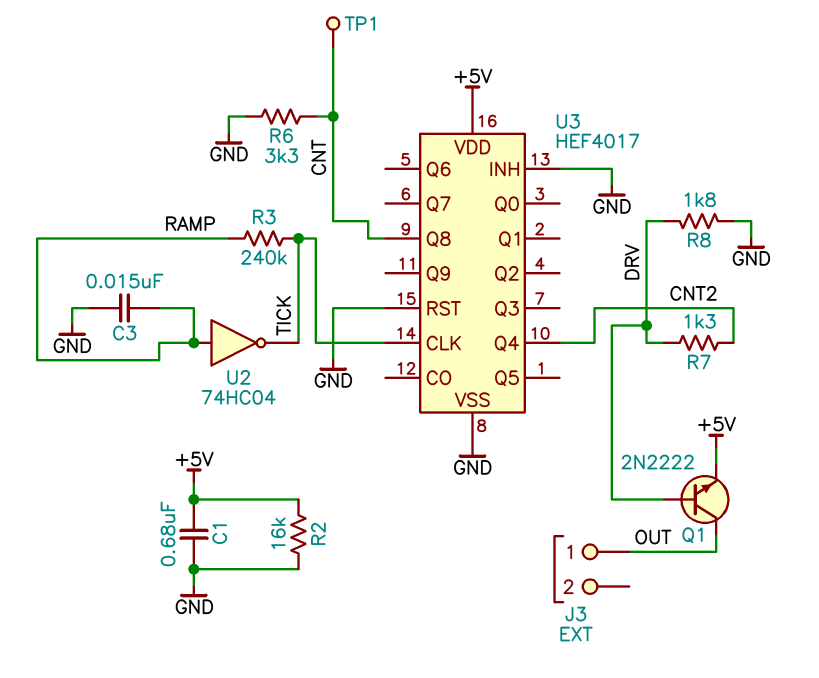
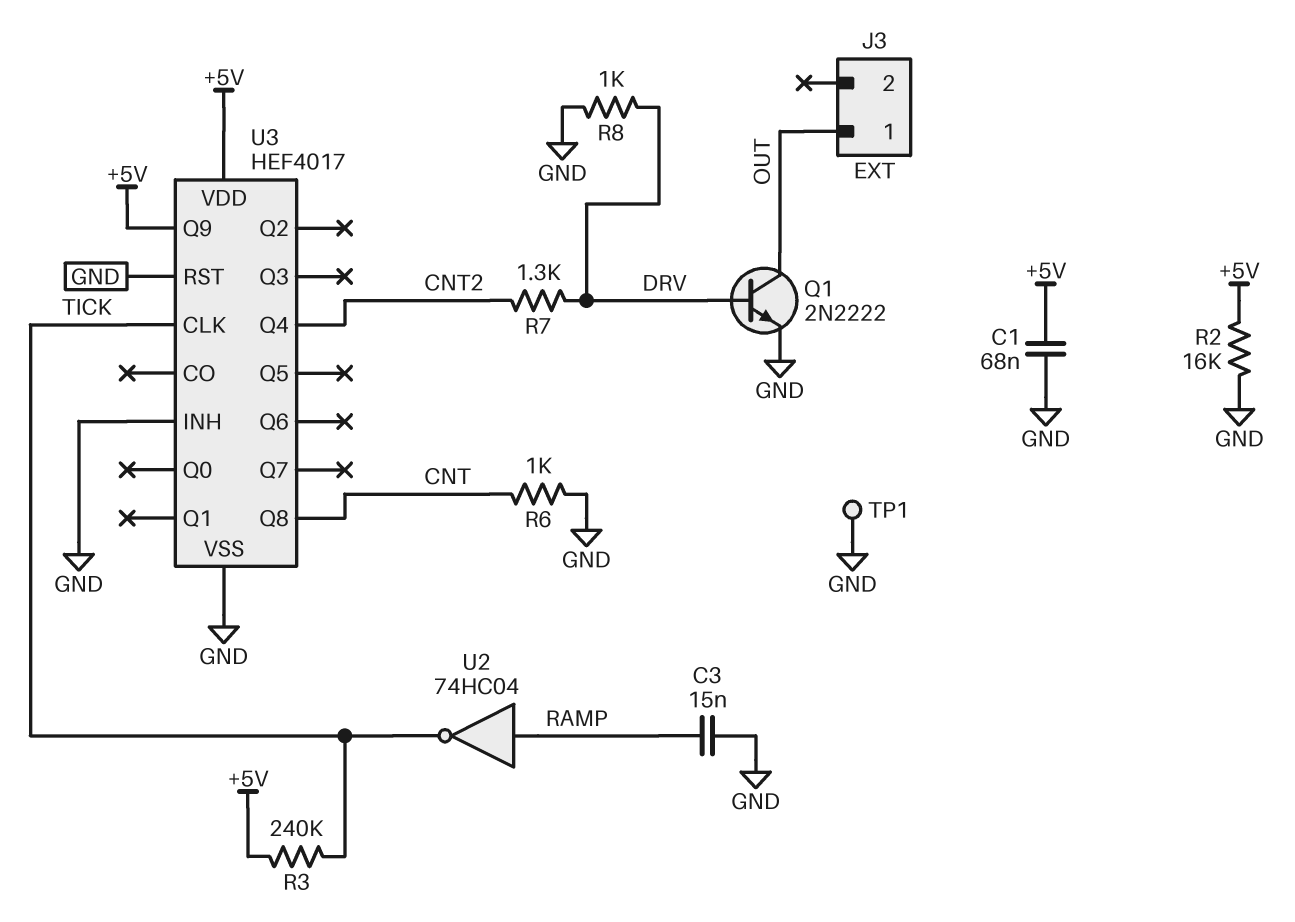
C1: 680nF (+5V, GND) -> 68nF (+5V, GND)
Q1: NPN 2N2222 (B DRV, C OUT, E +5V) -> NPN 2N2222 (B DRV, C OUT, E GND)
R3: 240k (RAMP, TICK) -> 240k (+5V, TICK)
R6: 3.3k (CNT, GND) -> 1k (CNT, GND)
R8: 1.8k (DRV, GND) -> 1k (DRV, GND)
TP1: test point (CNT) -> test point (GND)
U3 pin Q9: none -> +5V

